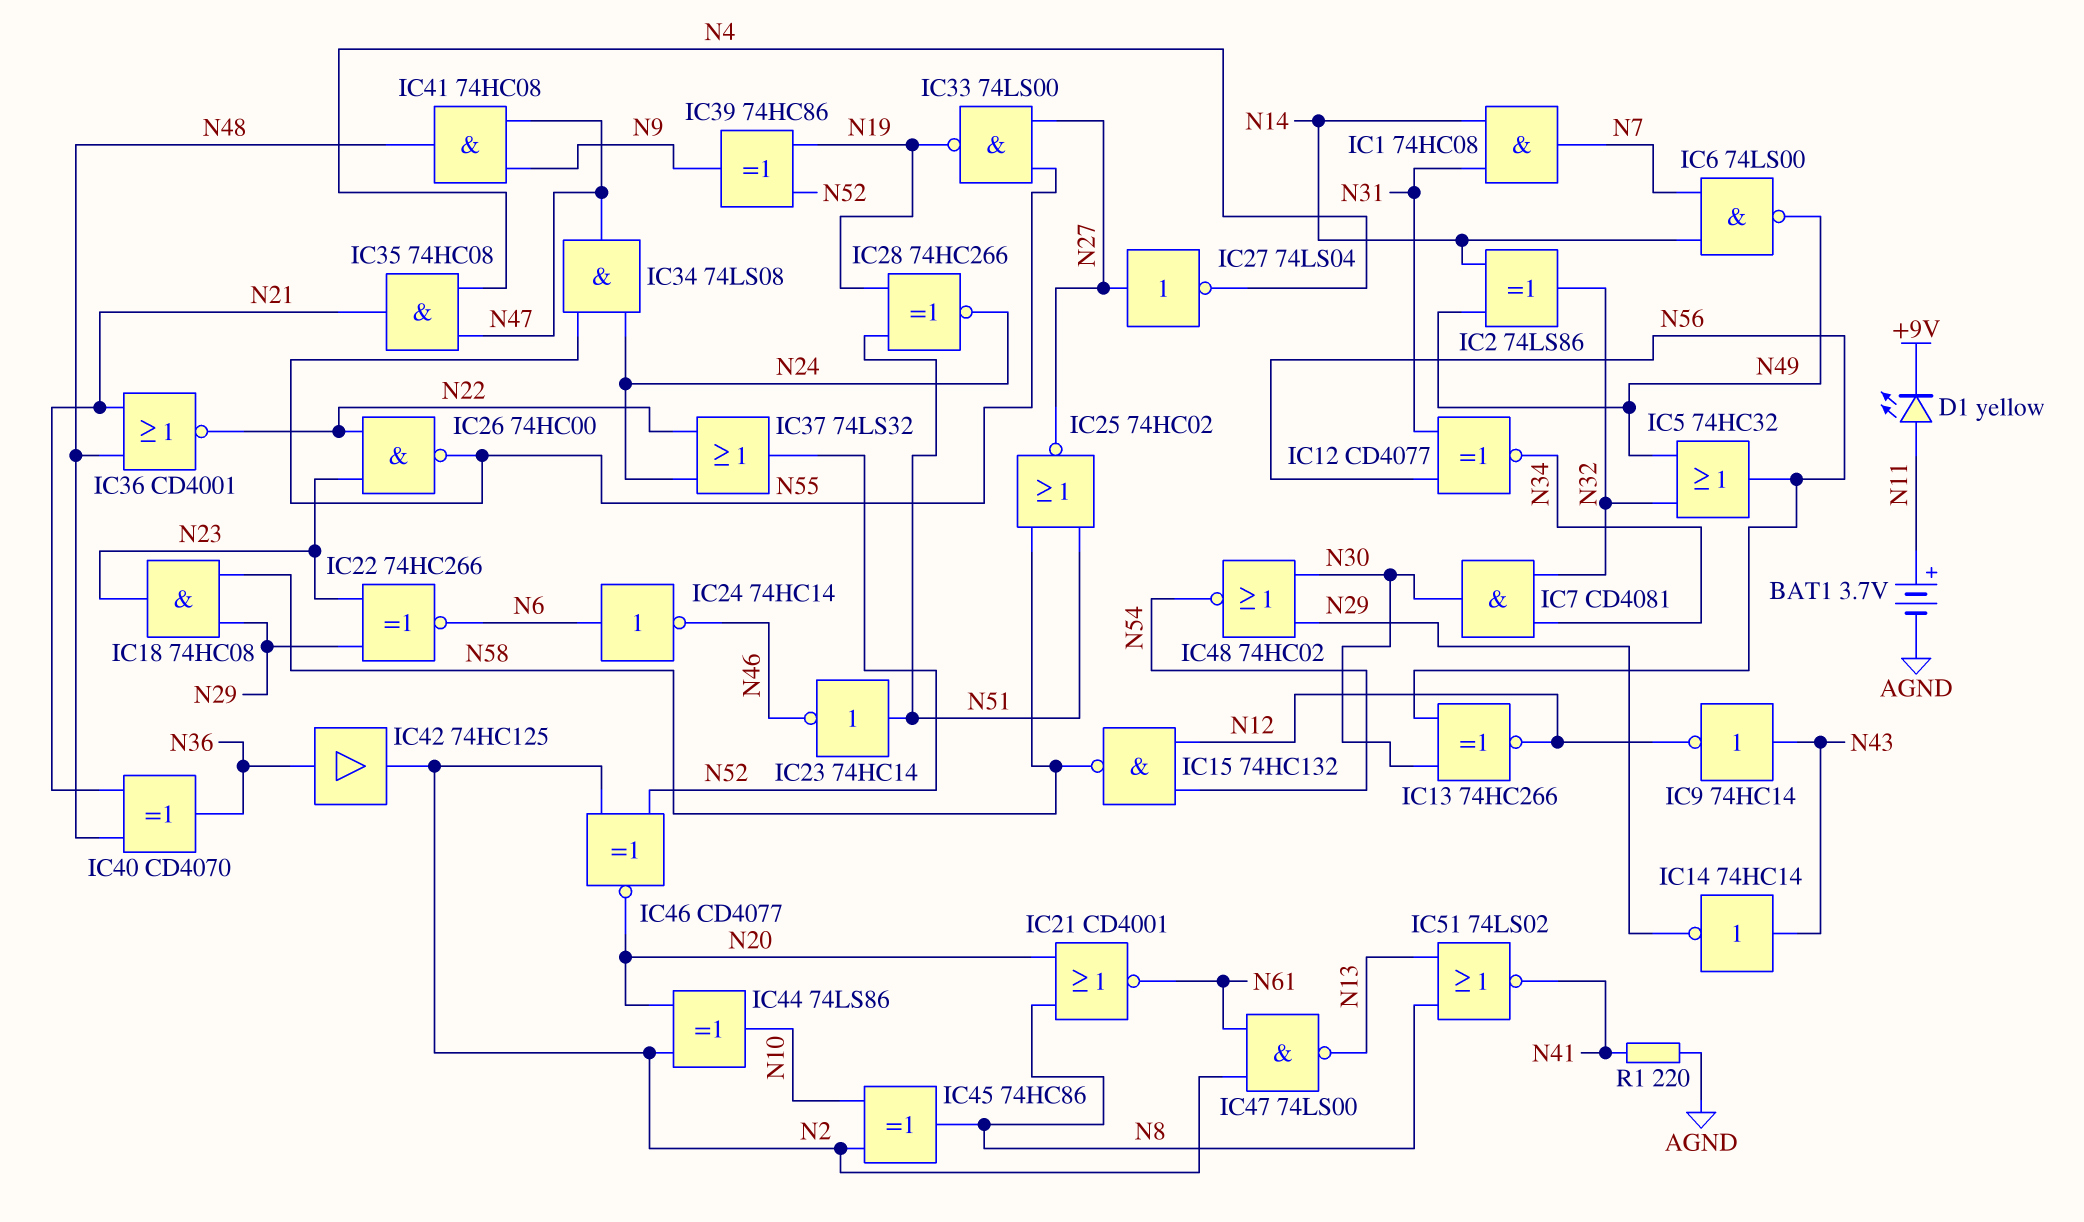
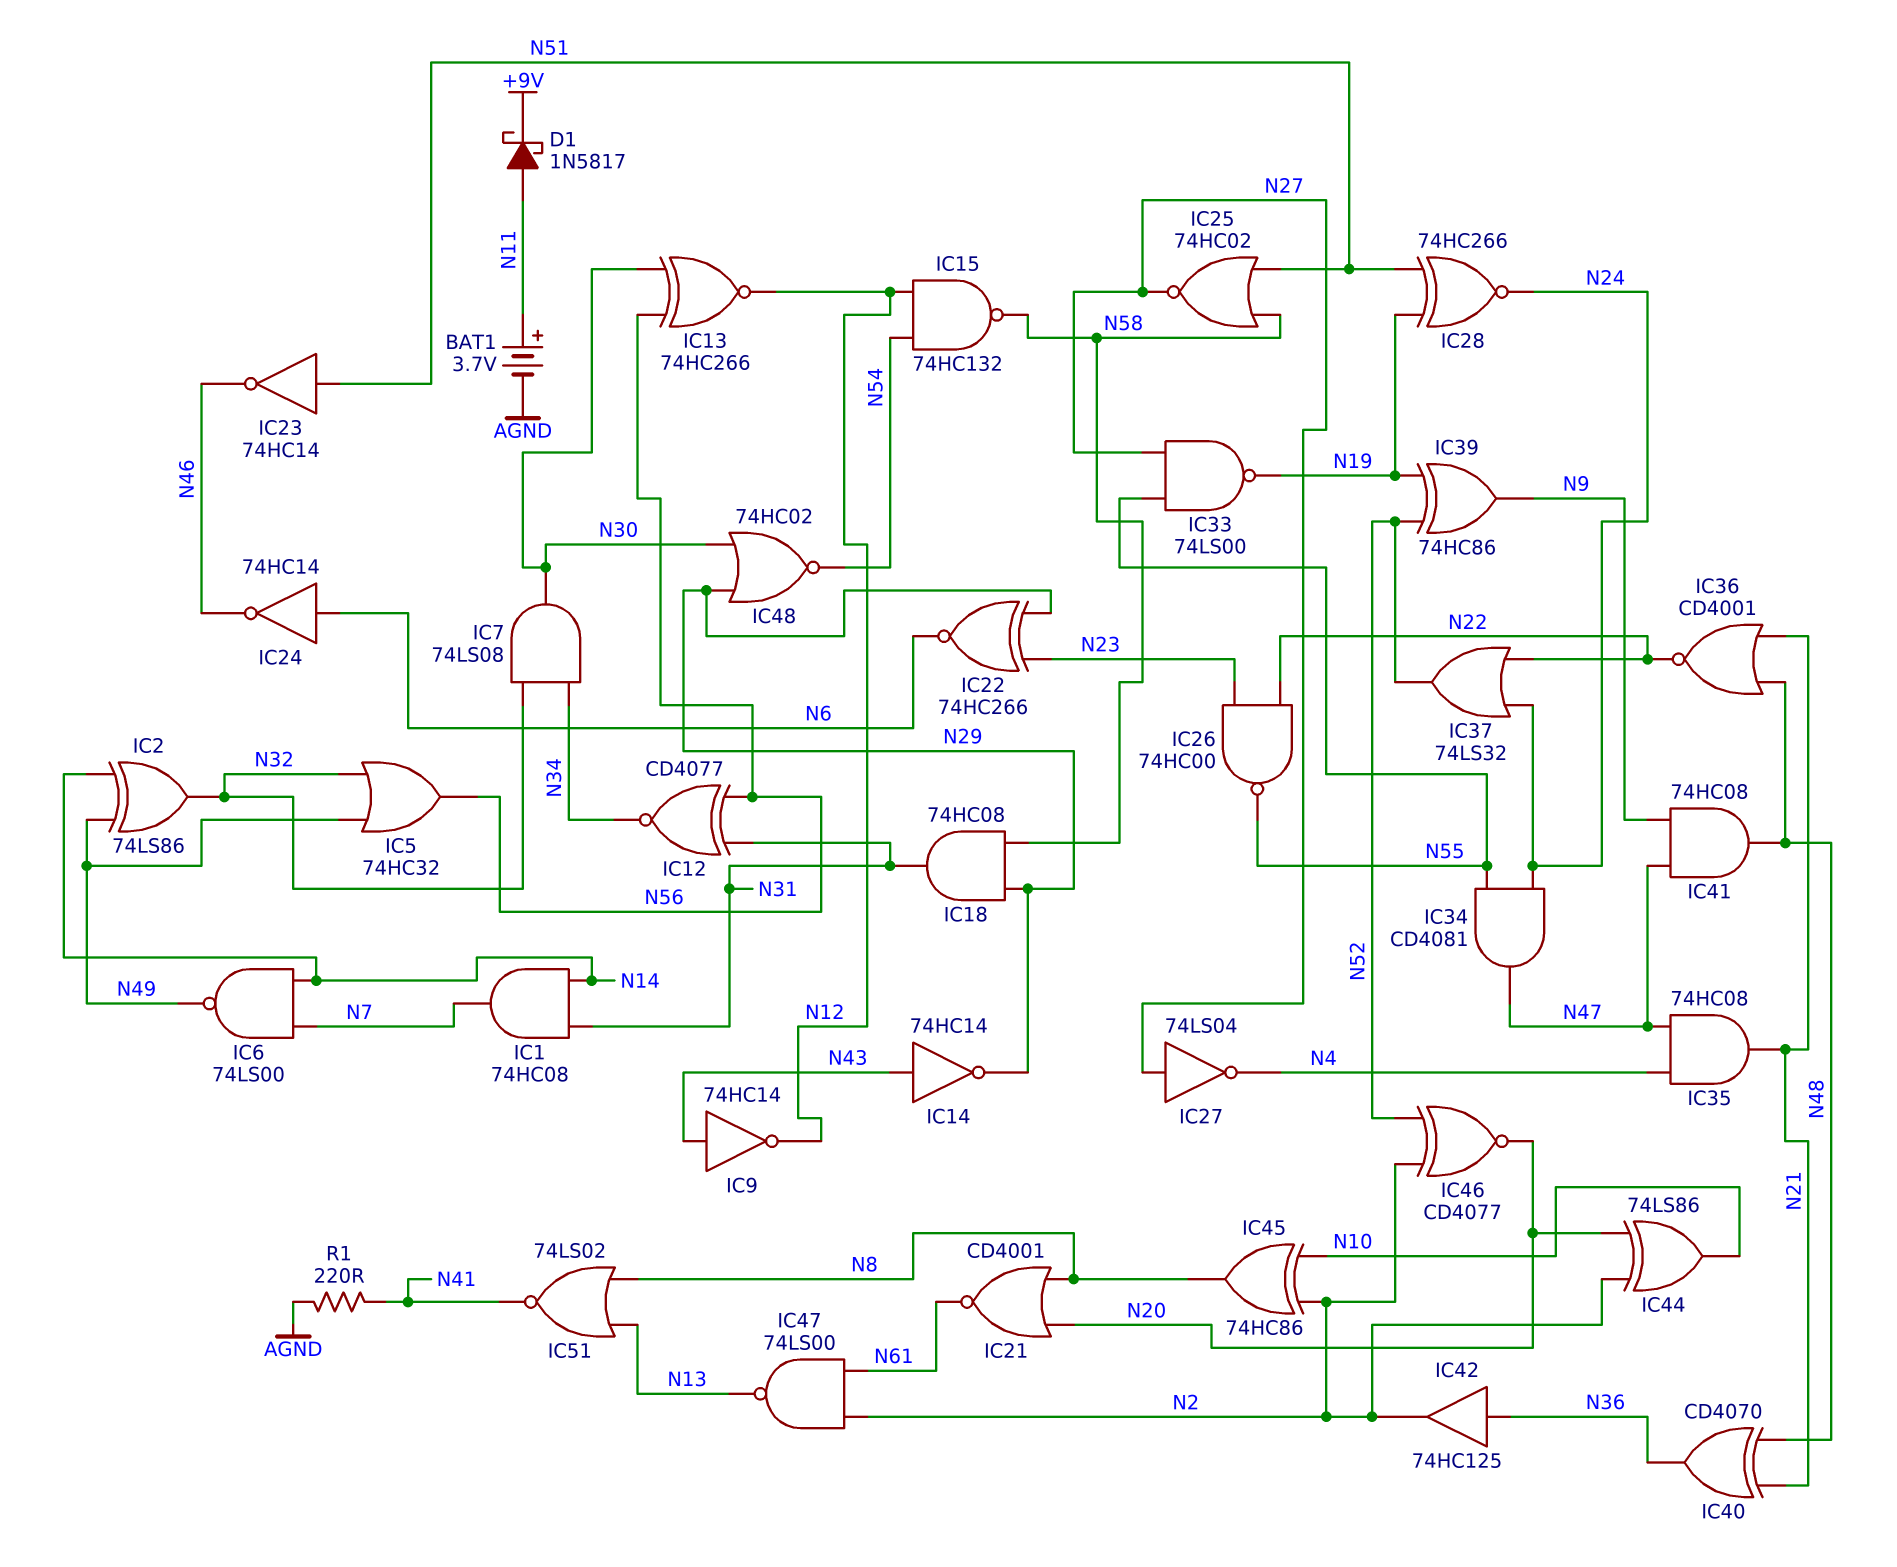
D1: LED yellow (A N11, K +9V) -> schottky 1N5817 (A N11, K +9V)
IC7: AND CD4081 (in N32, in N34, out N30) -> AND 74LS08 (in N32, in N34, out N30)
IC18: AND 74HC08 (in N29, in N58, out N23) -> AND 74HC08 (in N29, in N58, out N31)
IC34: AND 74LS08 (in N24, in N55, out N47) -> AND CD4081 (in N24, in N55, out N47)

